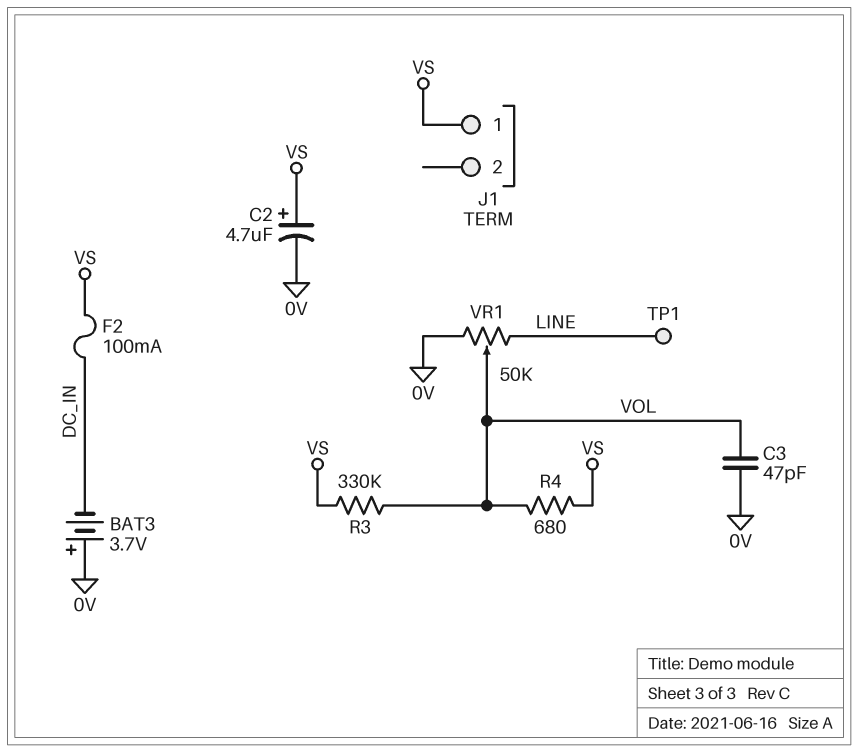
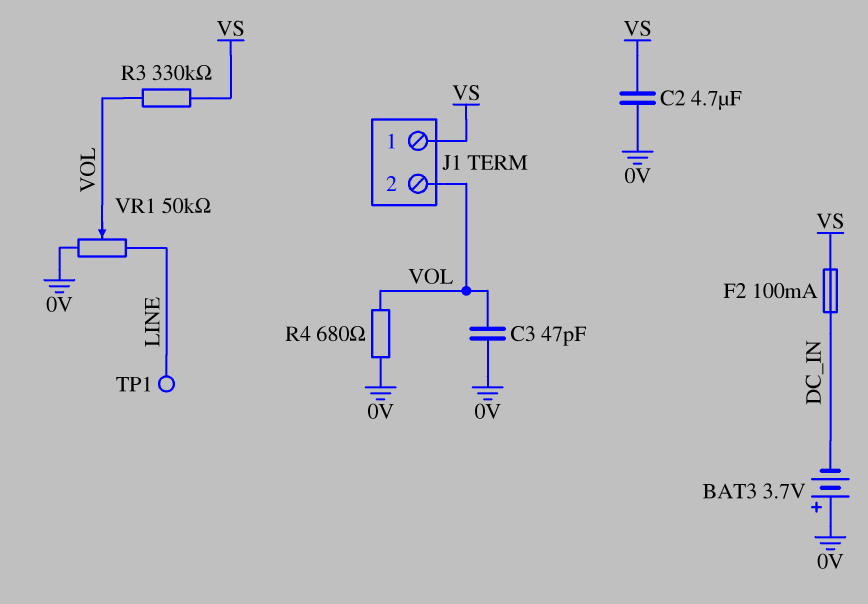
C2: 4.7uF (plus VS, minus 0V) -> 4.7uF (0V, VS)
J1 pin 2: none -> VOL
R4: 680 (VOL, VS) -> 680 (0V, VOL)

